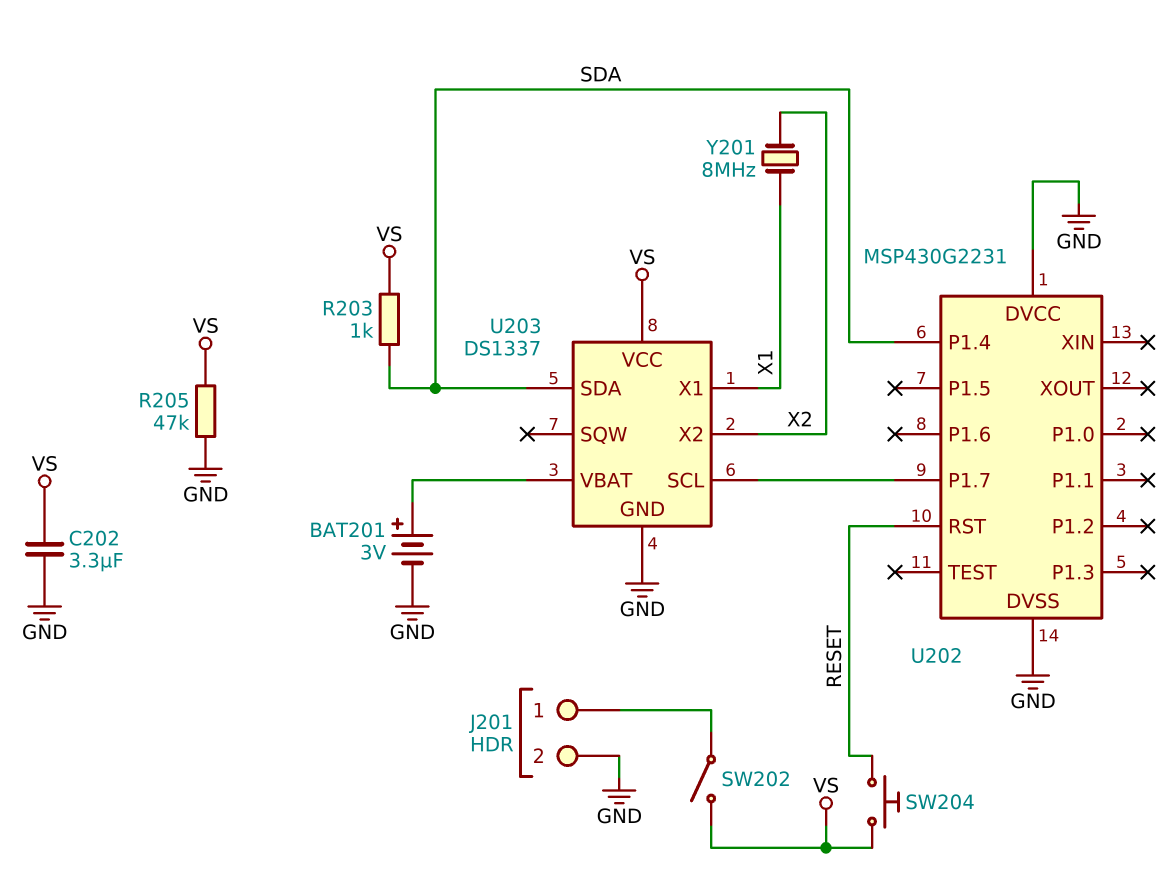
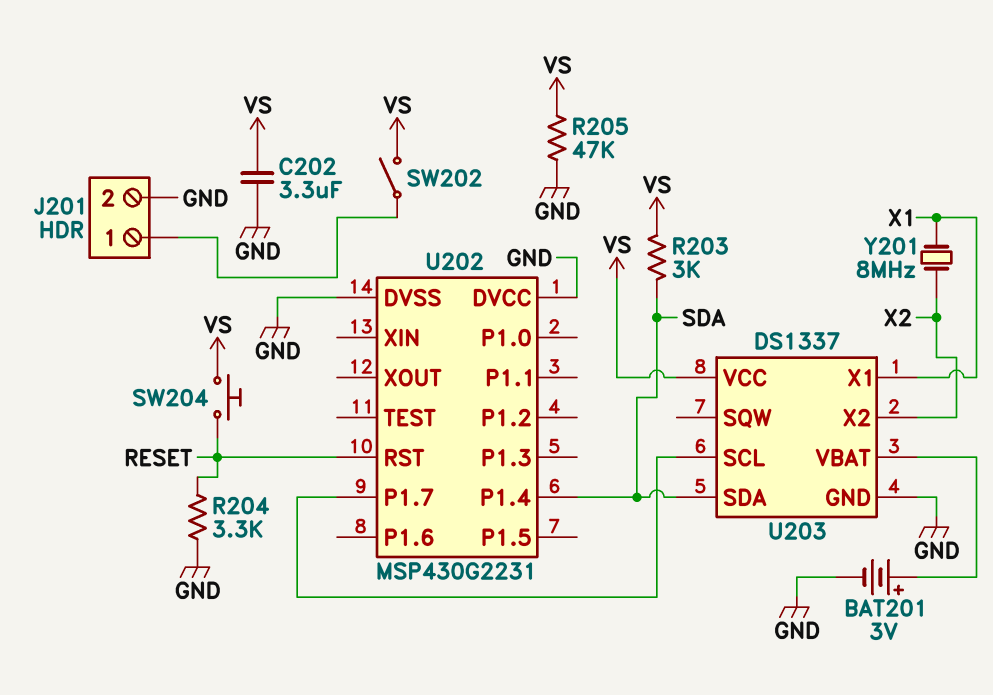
R203: 1k (SDA, VS) -> 3k (SDA, VS)
R204: none -> 3.3k (GND, RESET)

